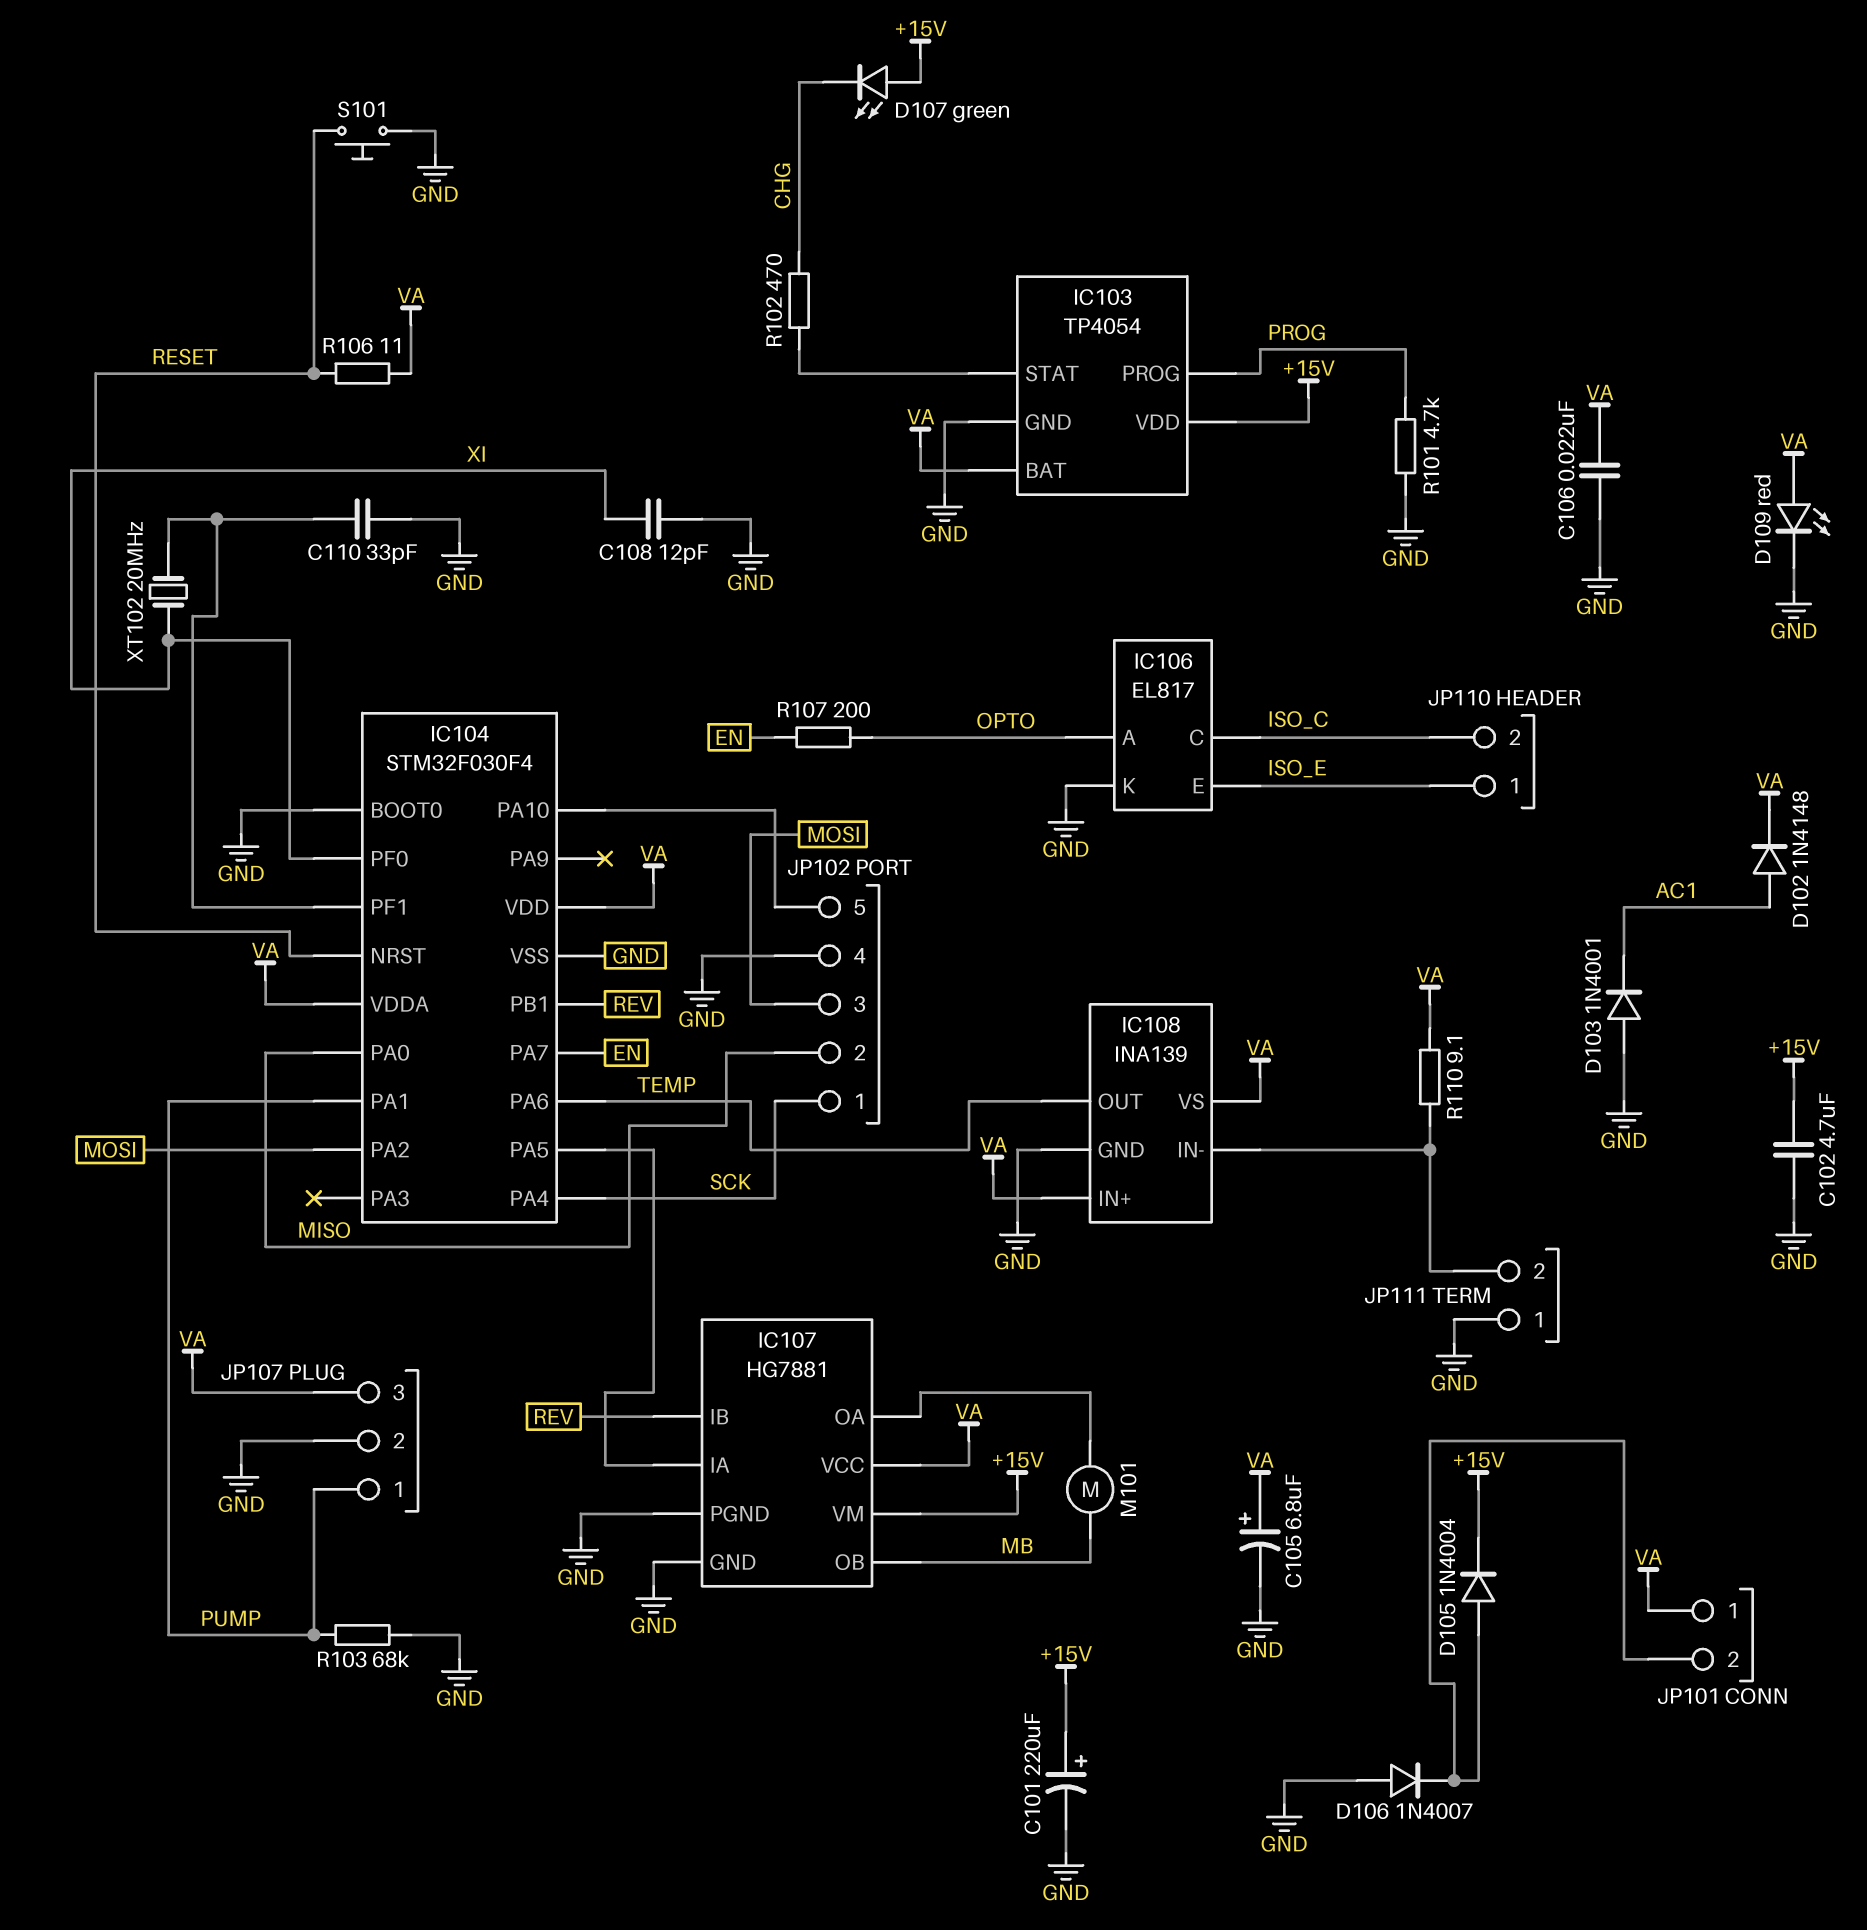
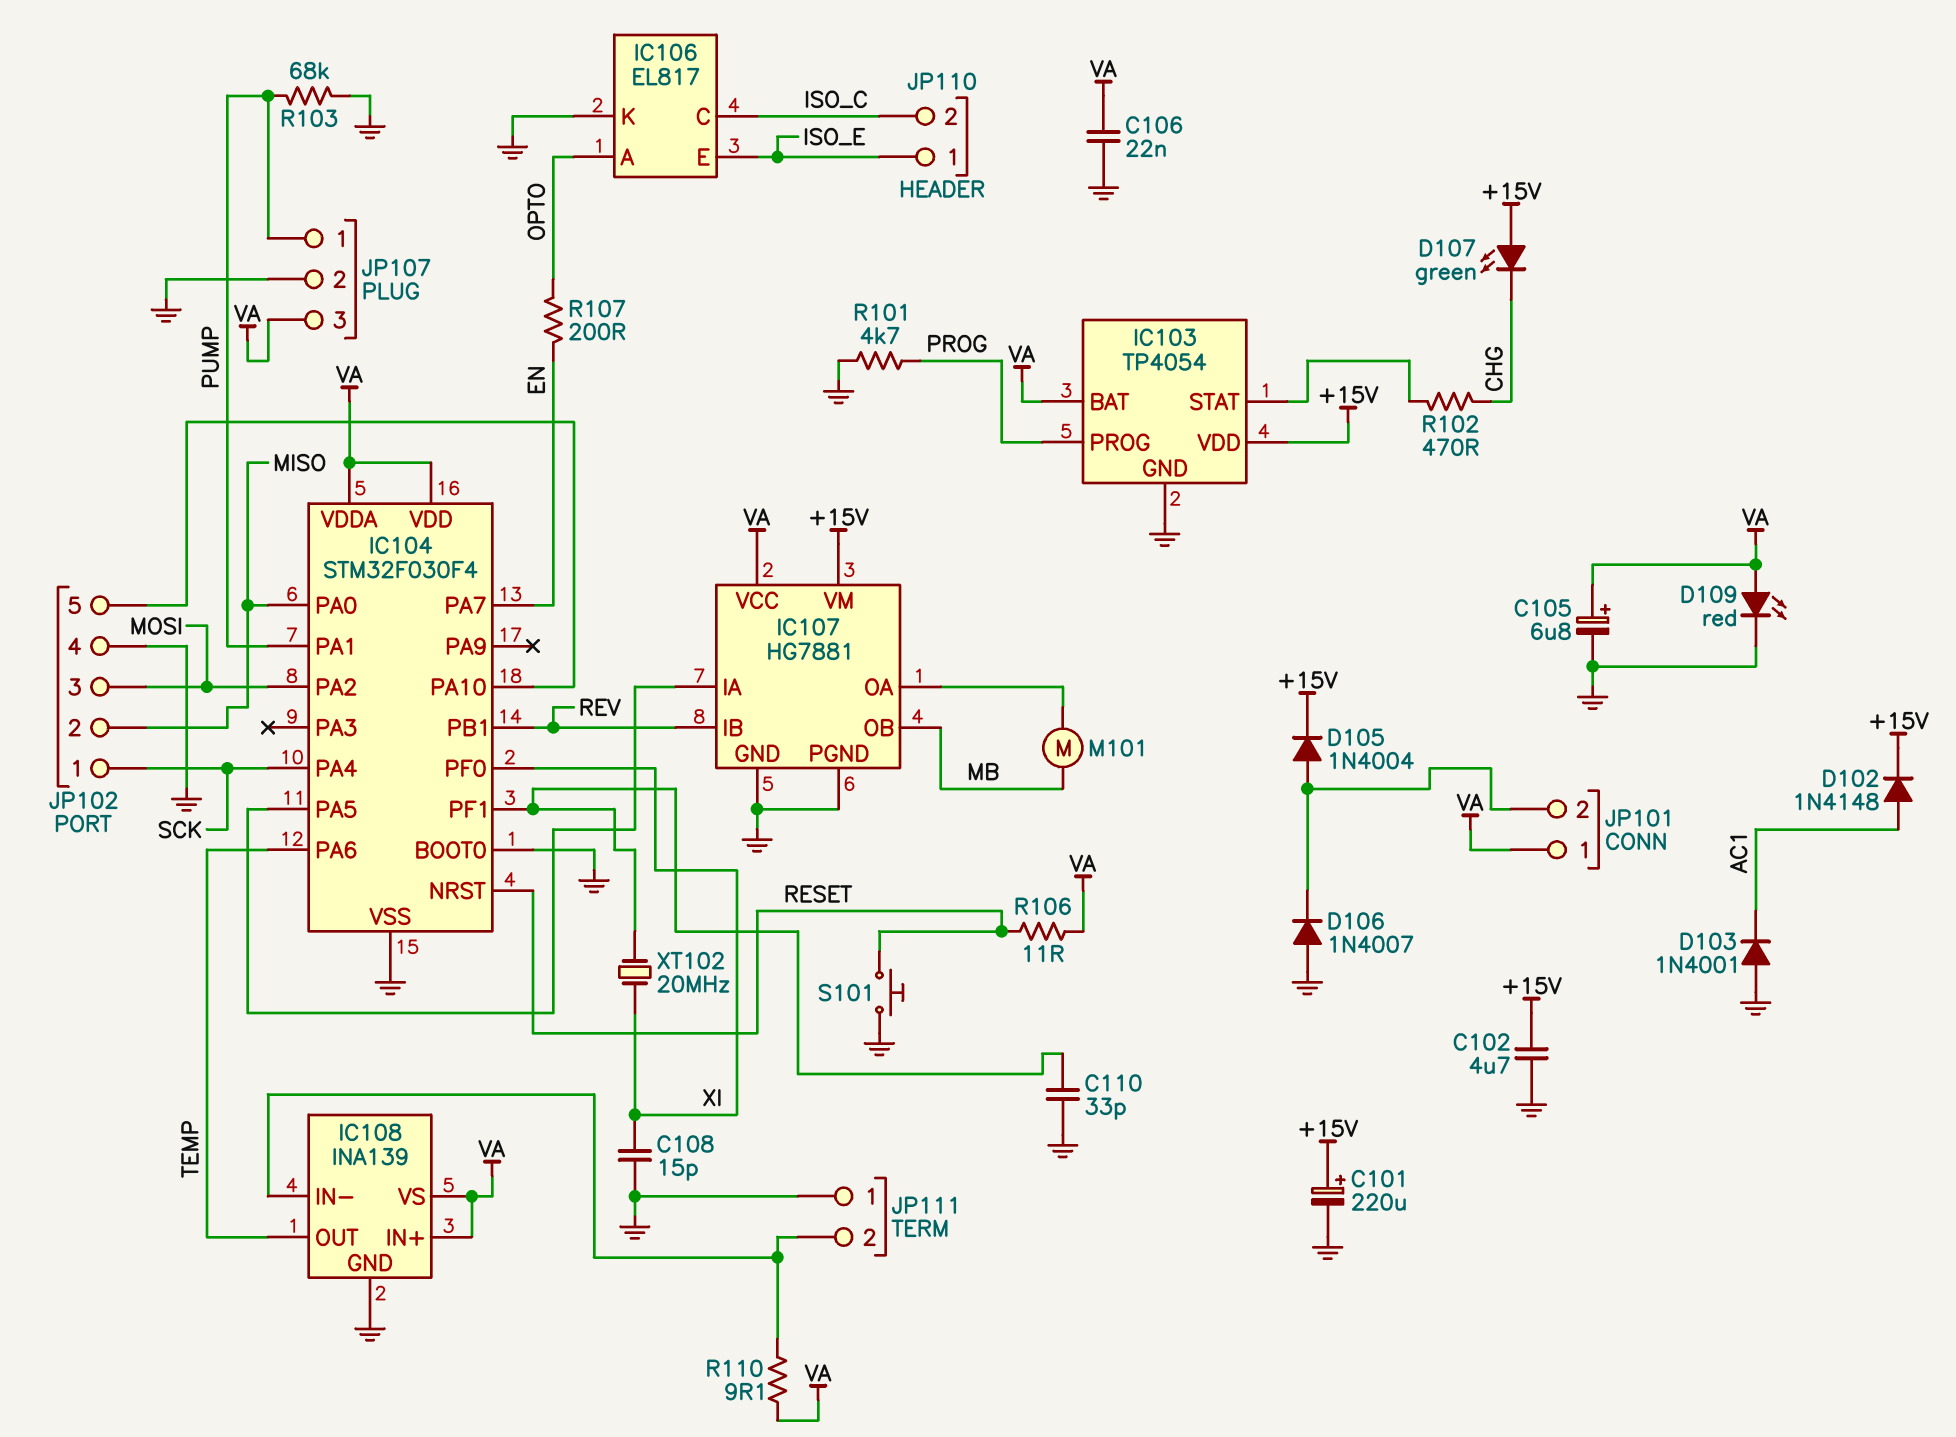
C108: 12pF (GND, XI) -> 15pF (GND, XI)
D102: diode 1N4148 (A AC1, K VA) -> diode 1N4148 (A AC1, K +15V)

